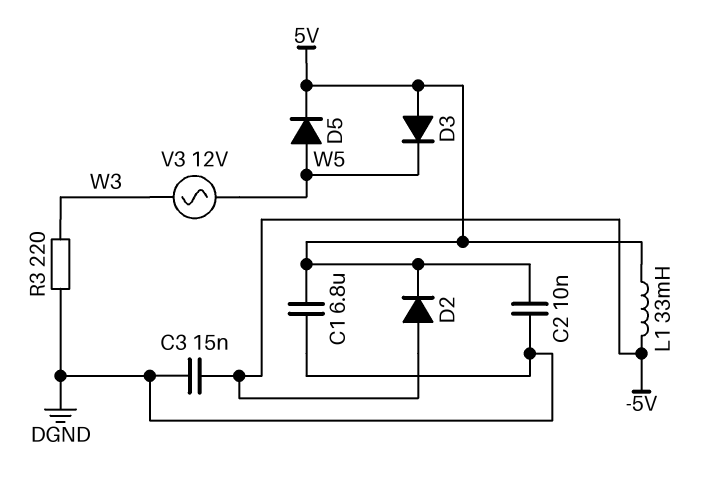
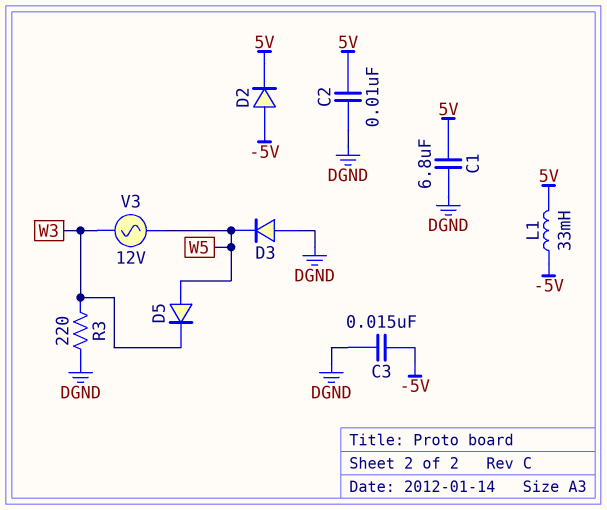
D3: diode (A 5V, K W5) -> diode (A DGND, K W5)
D5: diode (A W5, K 5V) -> diode (A W5, K W3)

